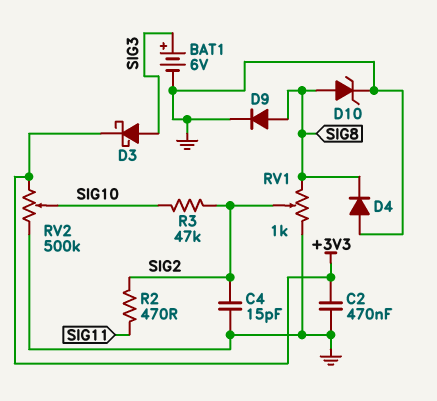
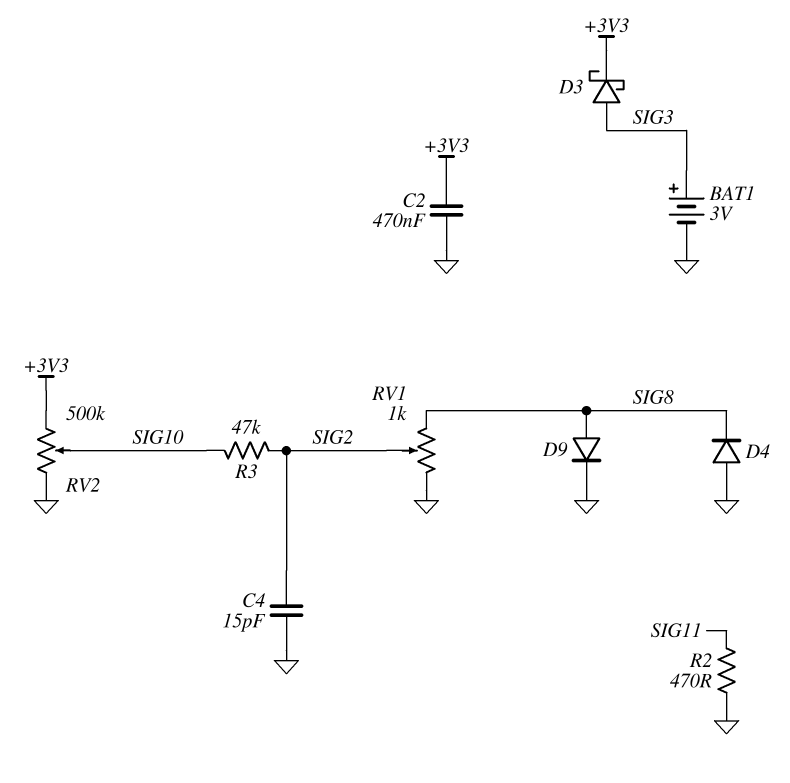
BAT1: 6V (plus SIG3, minus GND) -> 3V (plus SIG3, minus GND)
D10: zener (A SIG8, K GND) -> none
R2: 470 (SIG2, SIG11) -> 470 (GND, SIG11)

